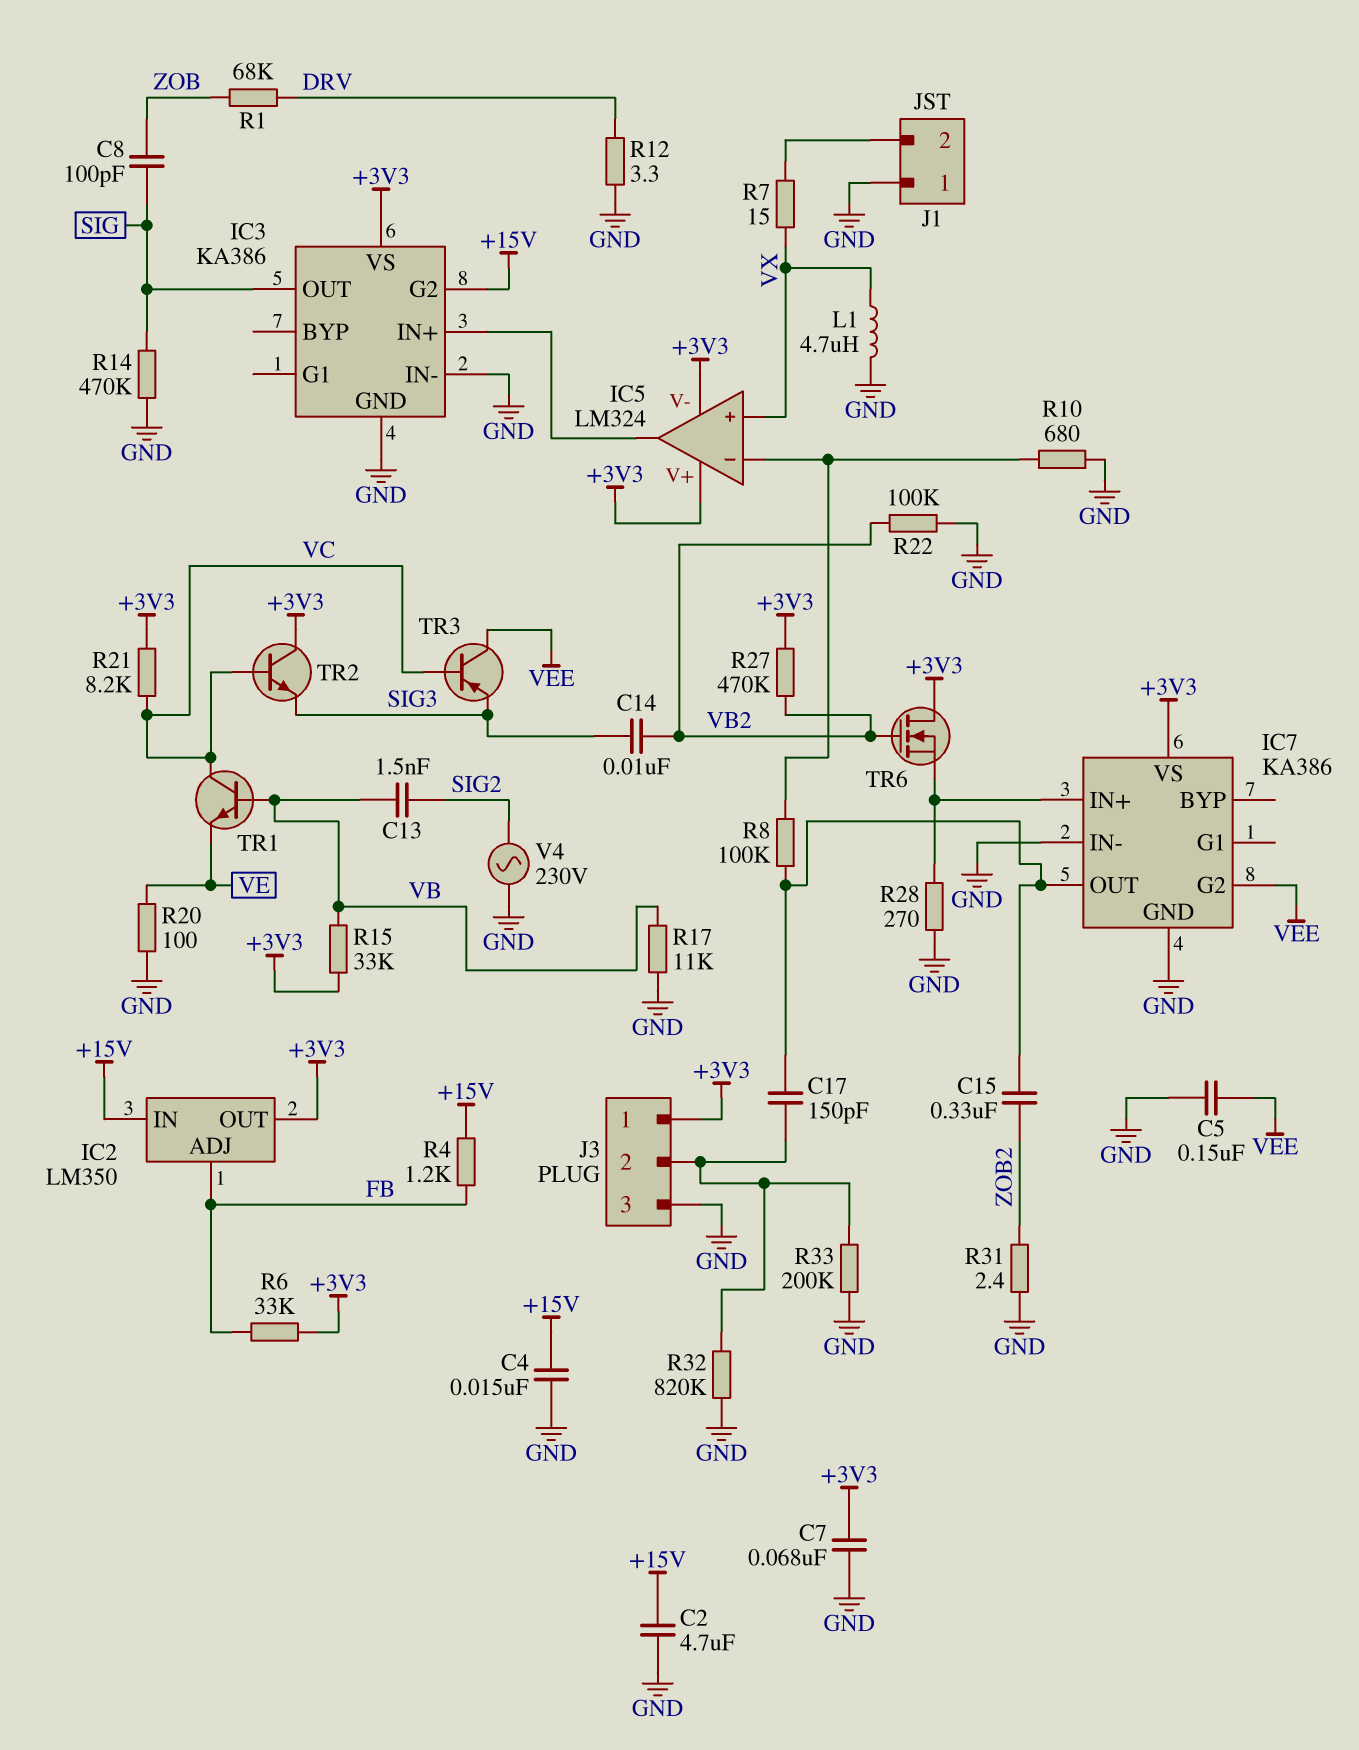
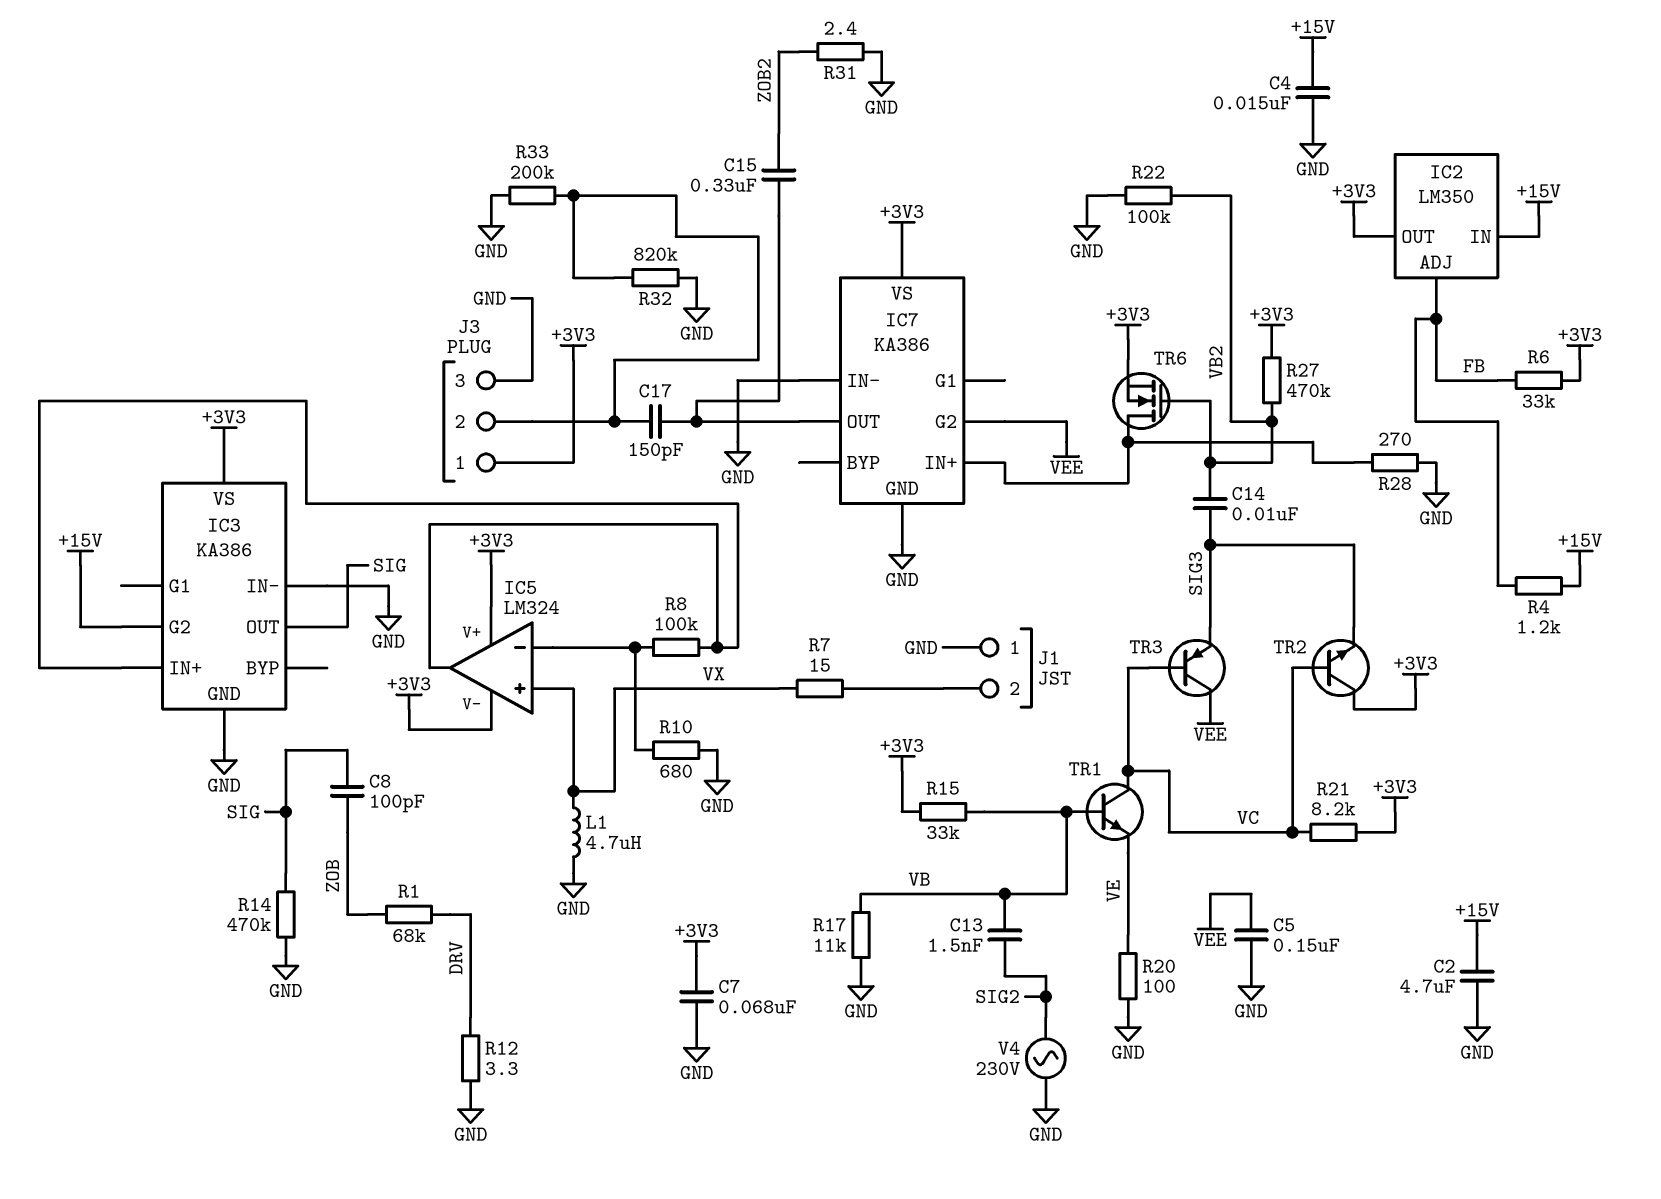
R8: 100k (IC5/in-, IC7/OUT) -> 100k (IC3/IN+, IC5/in-)
TR6: NMOS (G VB2, D +3V3, S IC7/IN+) -> NMOS (G VB2, D IC7/IN+, S +3V3)

